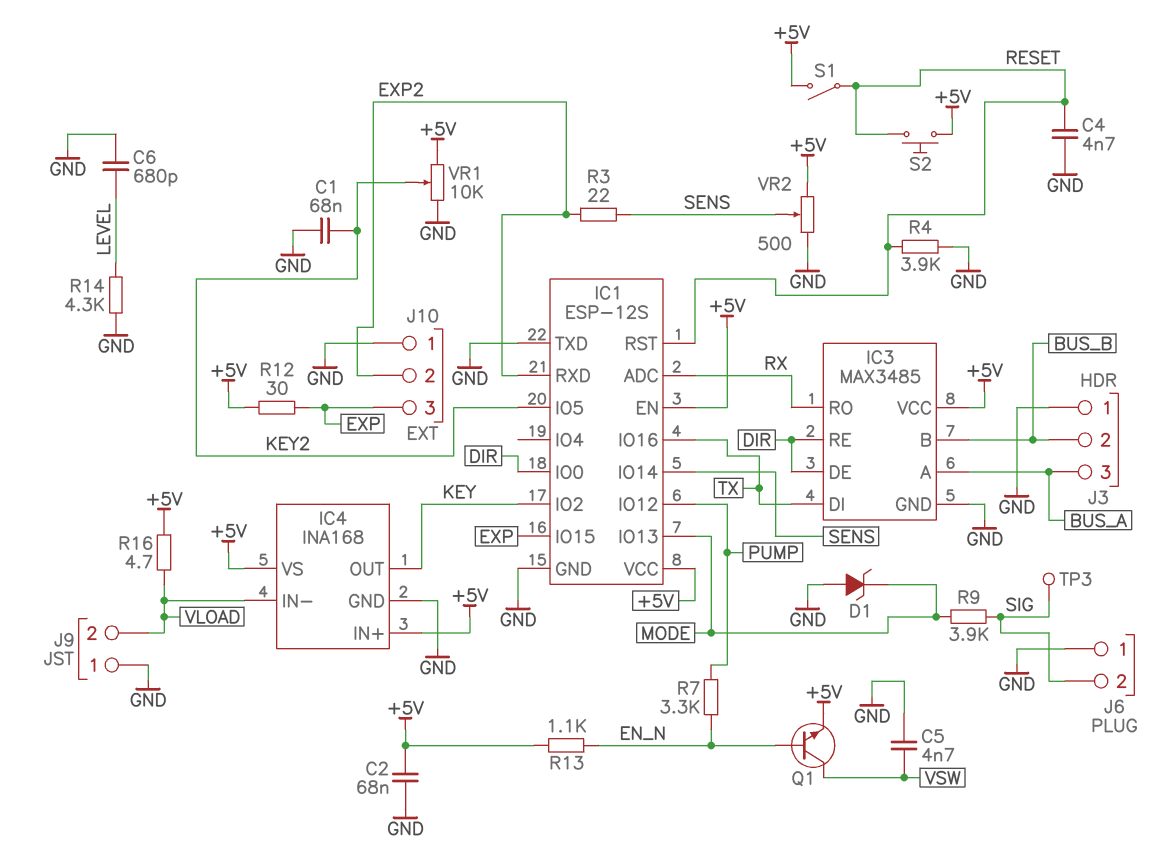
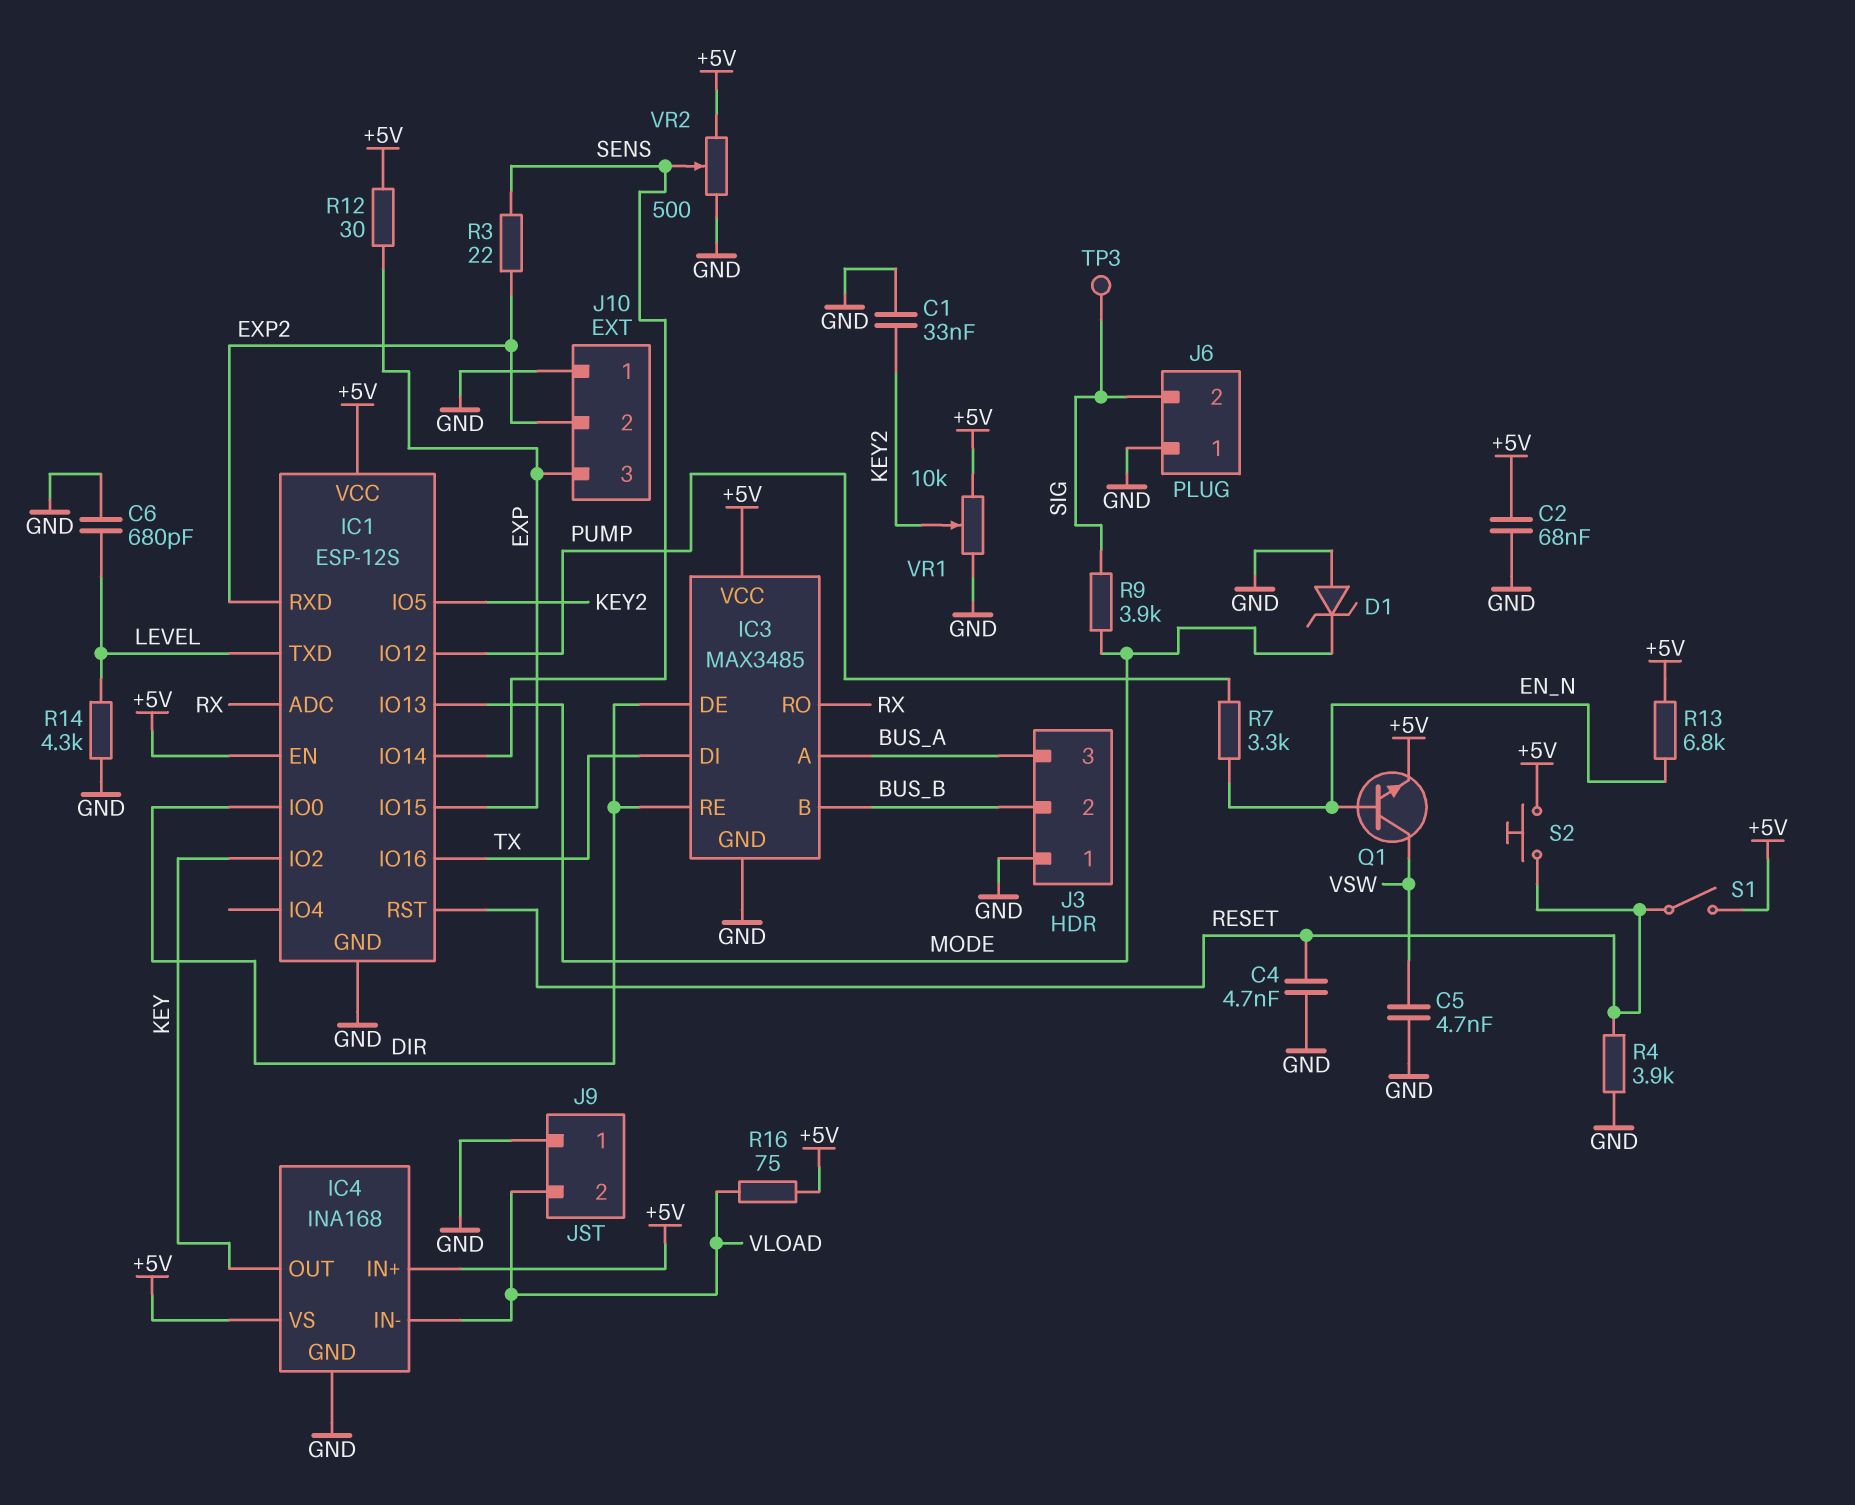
C1: 68nF (GND, KEY2) -> 33nF (GND, KEY2)
IC1 pin TXD: GND -> LEVEL
R13: 1.1k (+5V, EN_N) -> 6.8k (+5V, EN_N)
R16: 4.7 (+5V, VLOAD) -> 75 (+5V, VLOAD)

